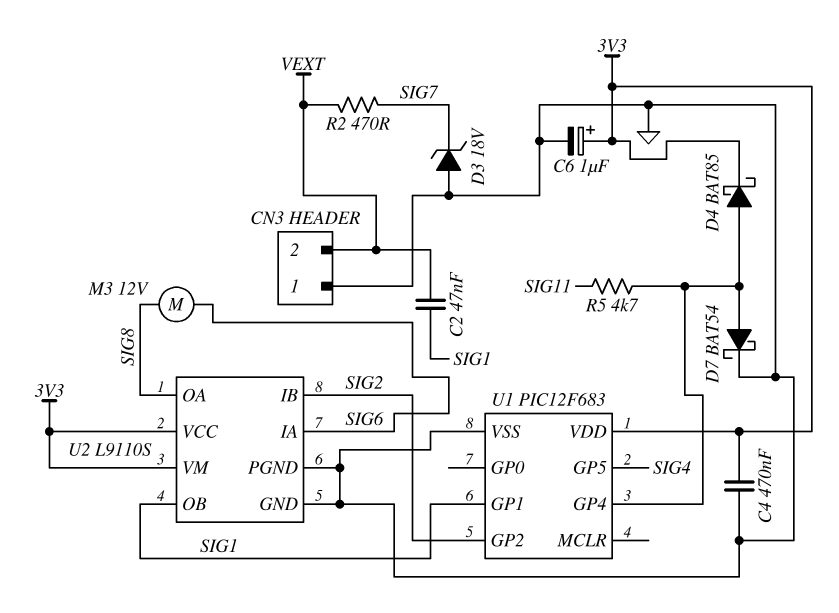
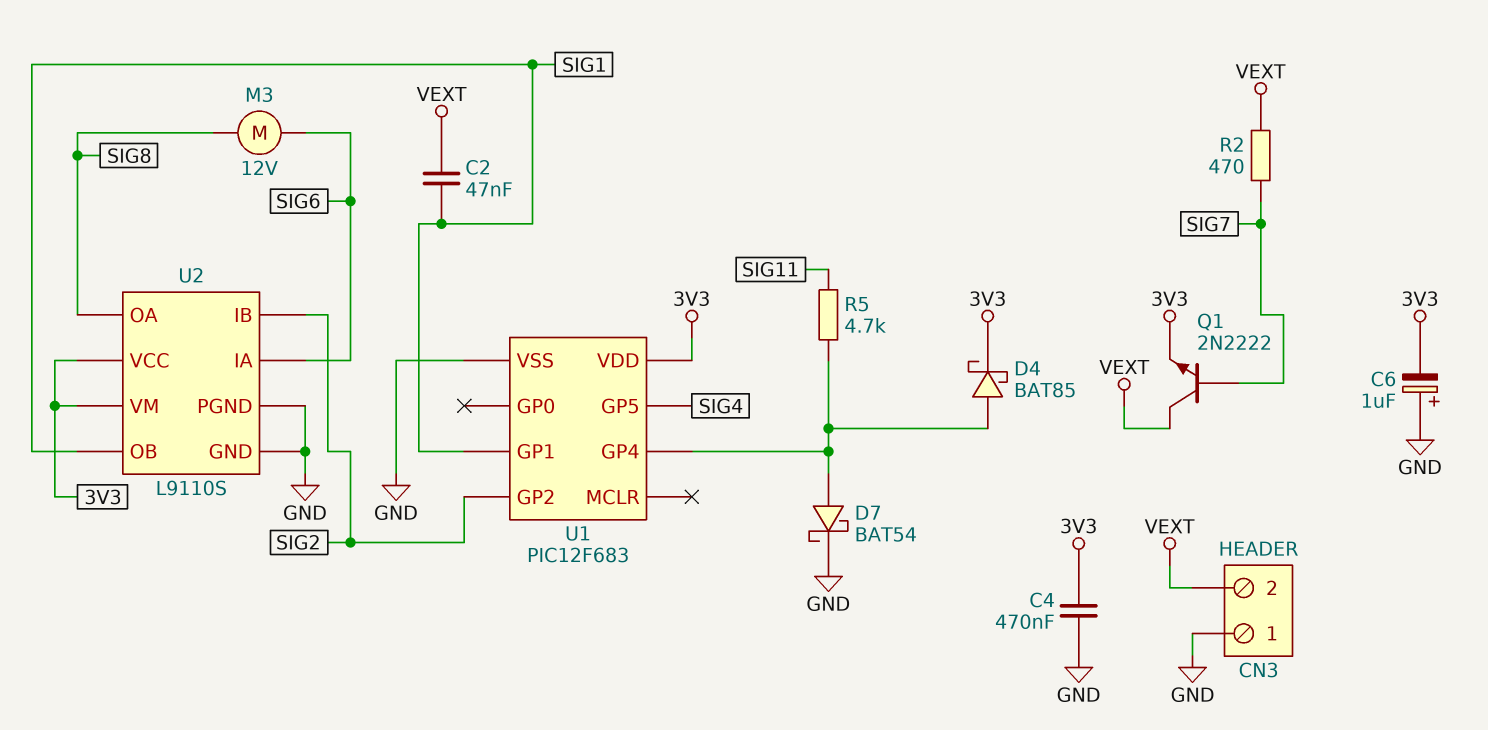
C6: 1uF (plus 3V3, minus GND) -> 1uF (plus GND, minus 3V3)
D3: zener 18V (A GND, K SIG7) -> none
Q1: none -> NPN 2N2222 (B SIG7, C VEXT, E 3V3)

